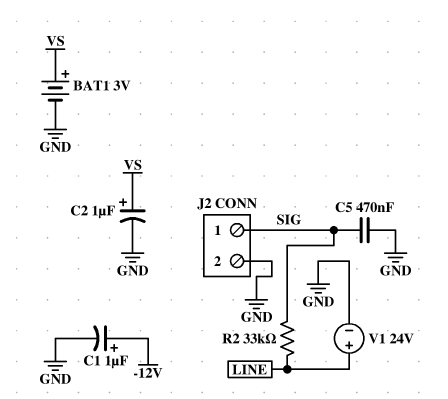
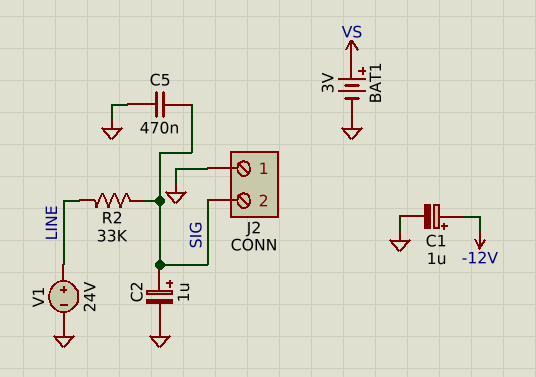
C2: 1uF (plus VS, minus GND) -> 1uF (plus SIG, minus GND)
J2 pin 1: SIG -> GND
J2 pin 2: GND -> SIG

